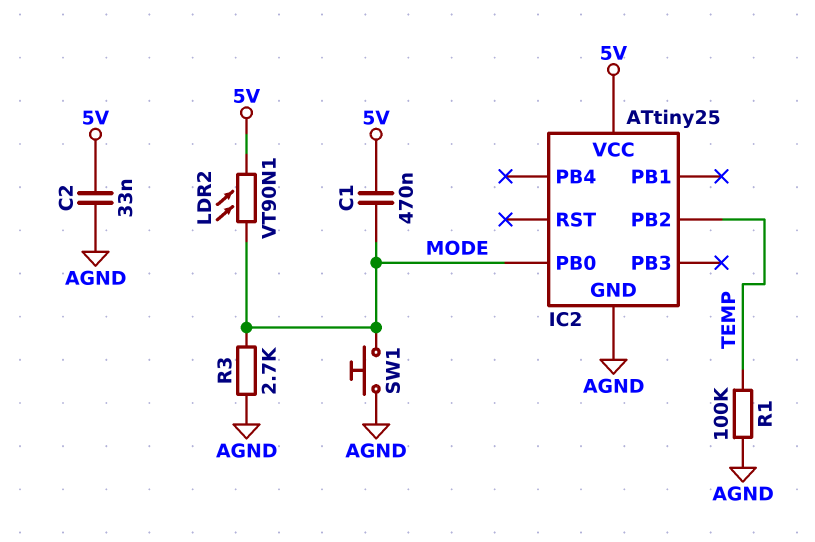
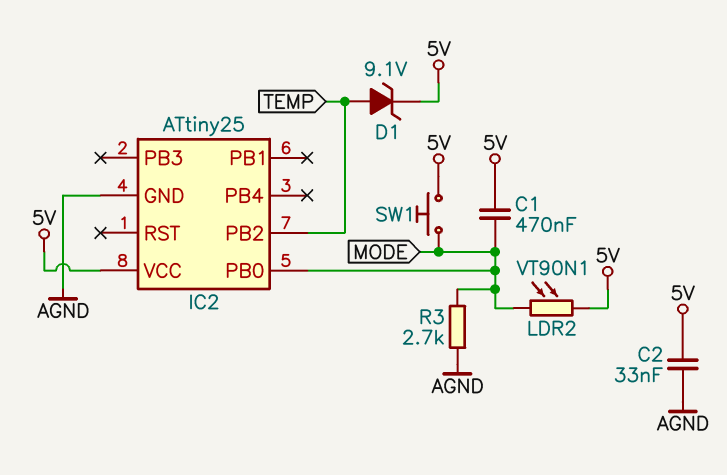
D1: none -> zener 9.1V (A TEMP, K 5V)
R1: 100k (AGND, TEMP) -> none
SW1: button (AGND, MODE) -> button (5V, MODE)

